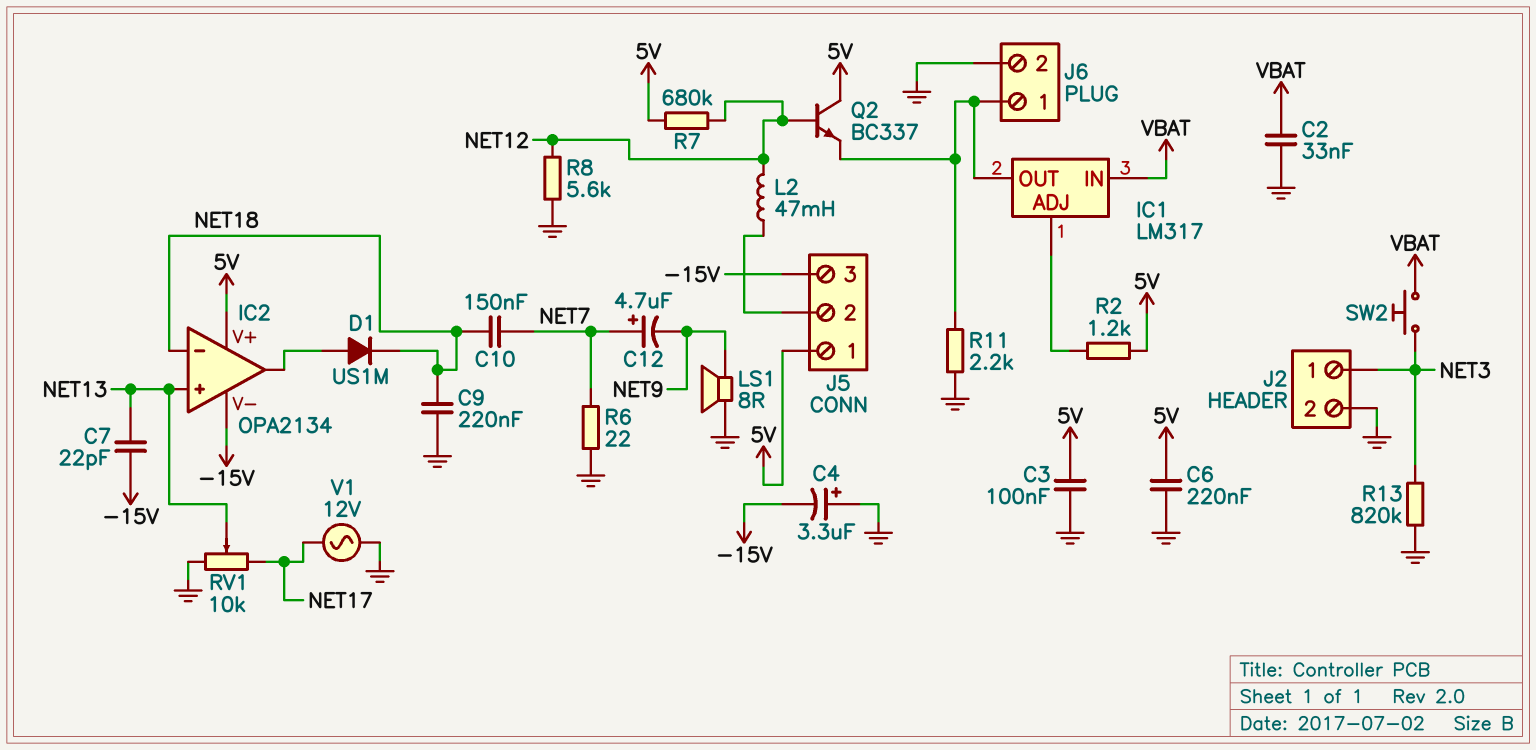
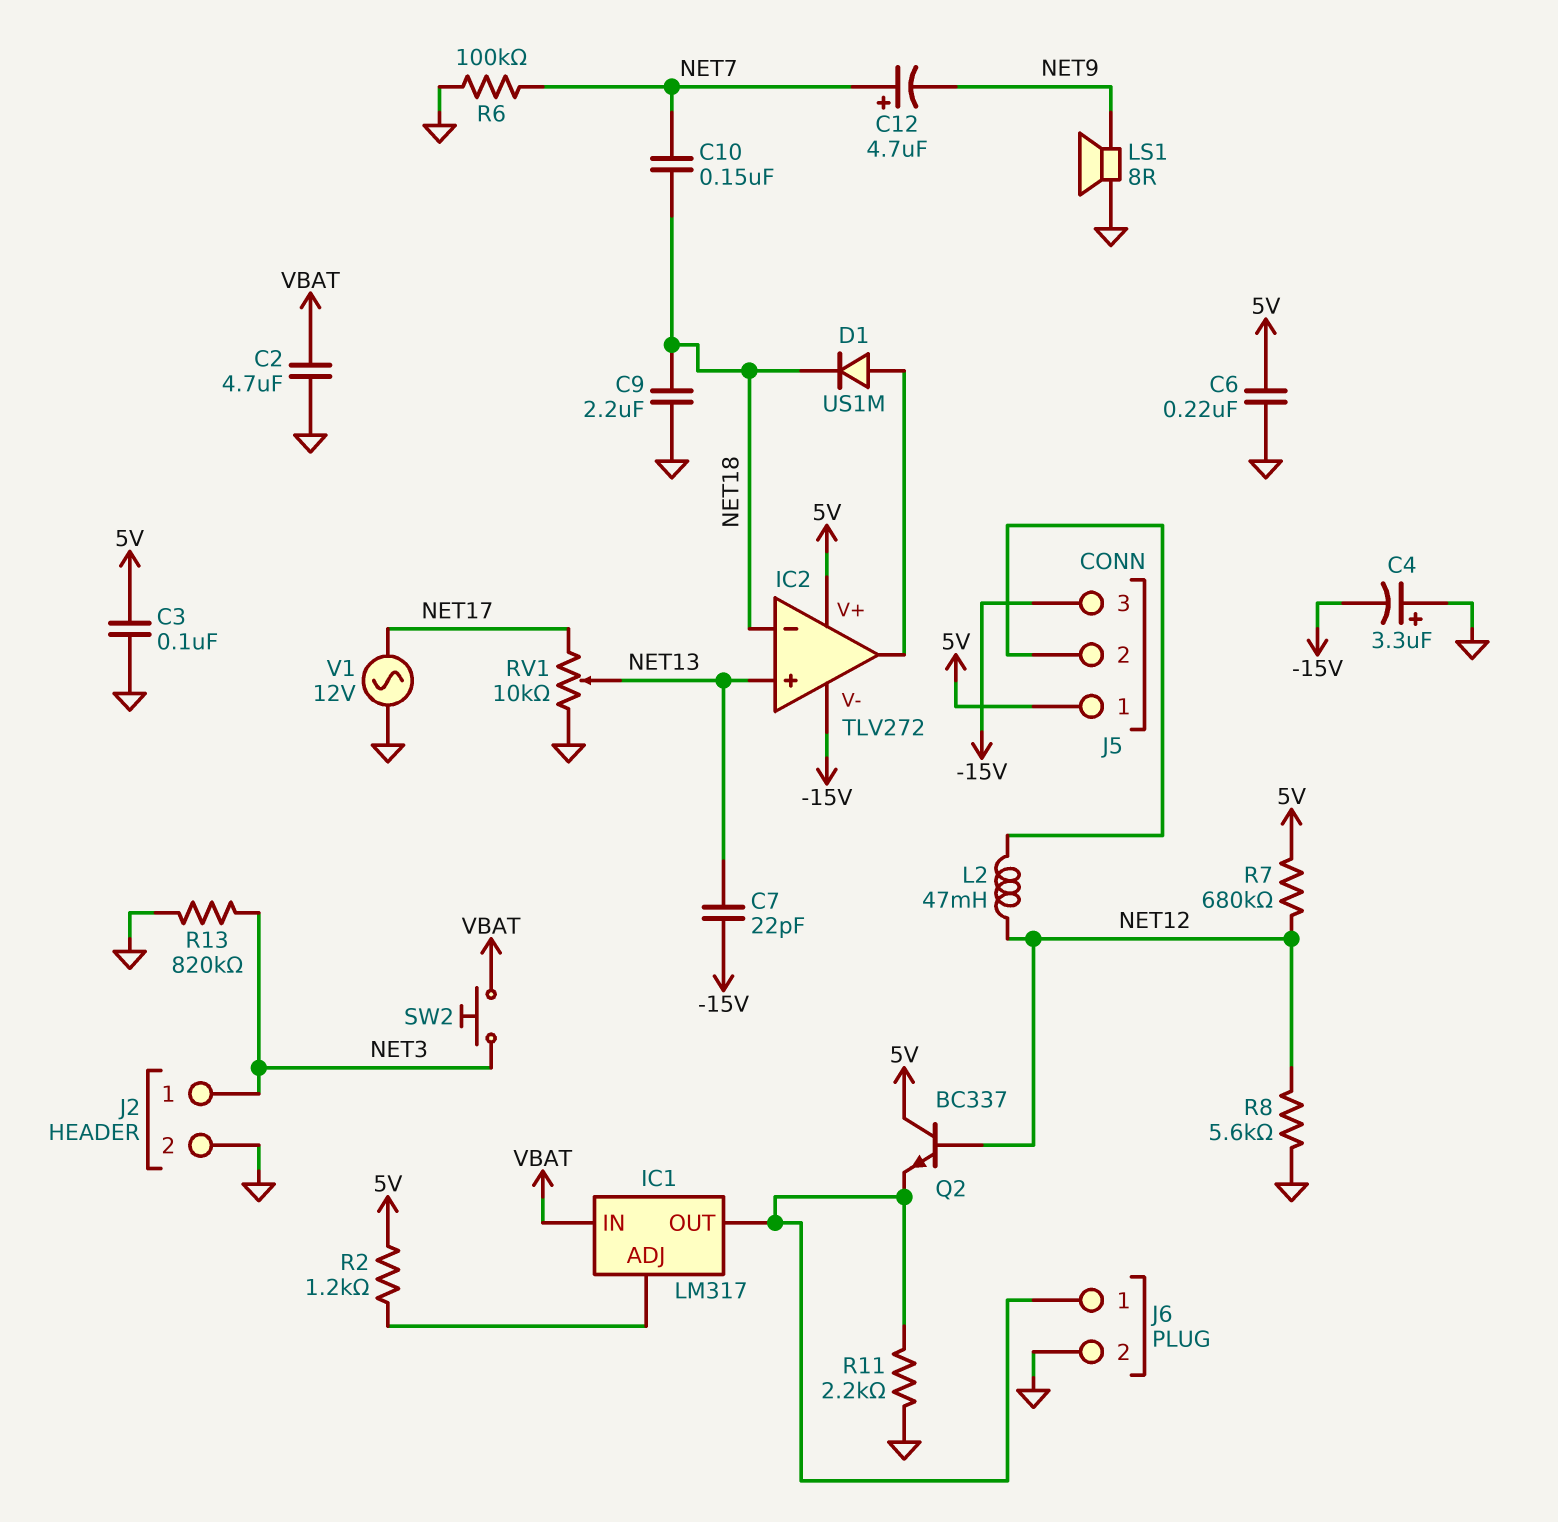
C2: 33nF (GND, VBAT) -> 4.7uF (GND, VBAT)
C9: 220nF (GND, NET18) -> 2.2uF (GND, NET18)
IC2: OPA2134 -> TLV272
R6: 22 (GND, NET7) -> 100k (GND, NET7)

